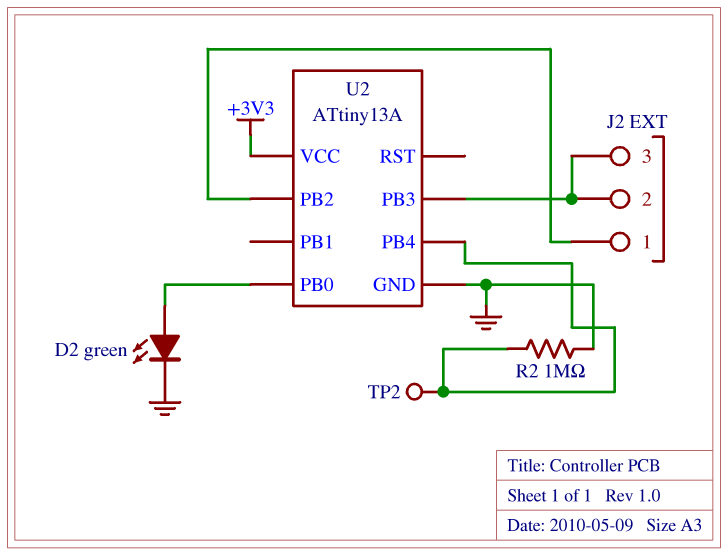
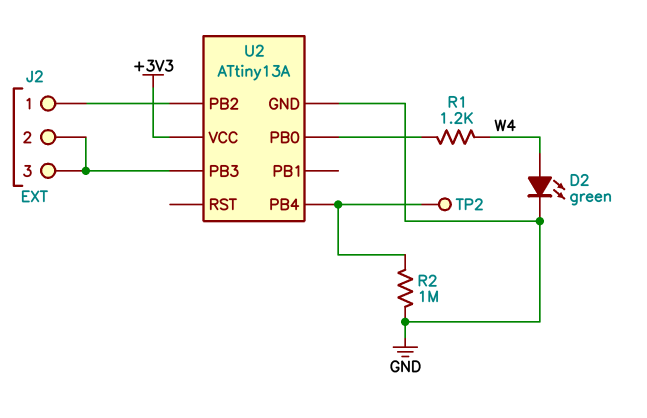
D2: LED green (A U2/PB0, K GND) -> LED green (A W4, K GND)
R1: none -> 1.2k (U2/PB0, W4)

